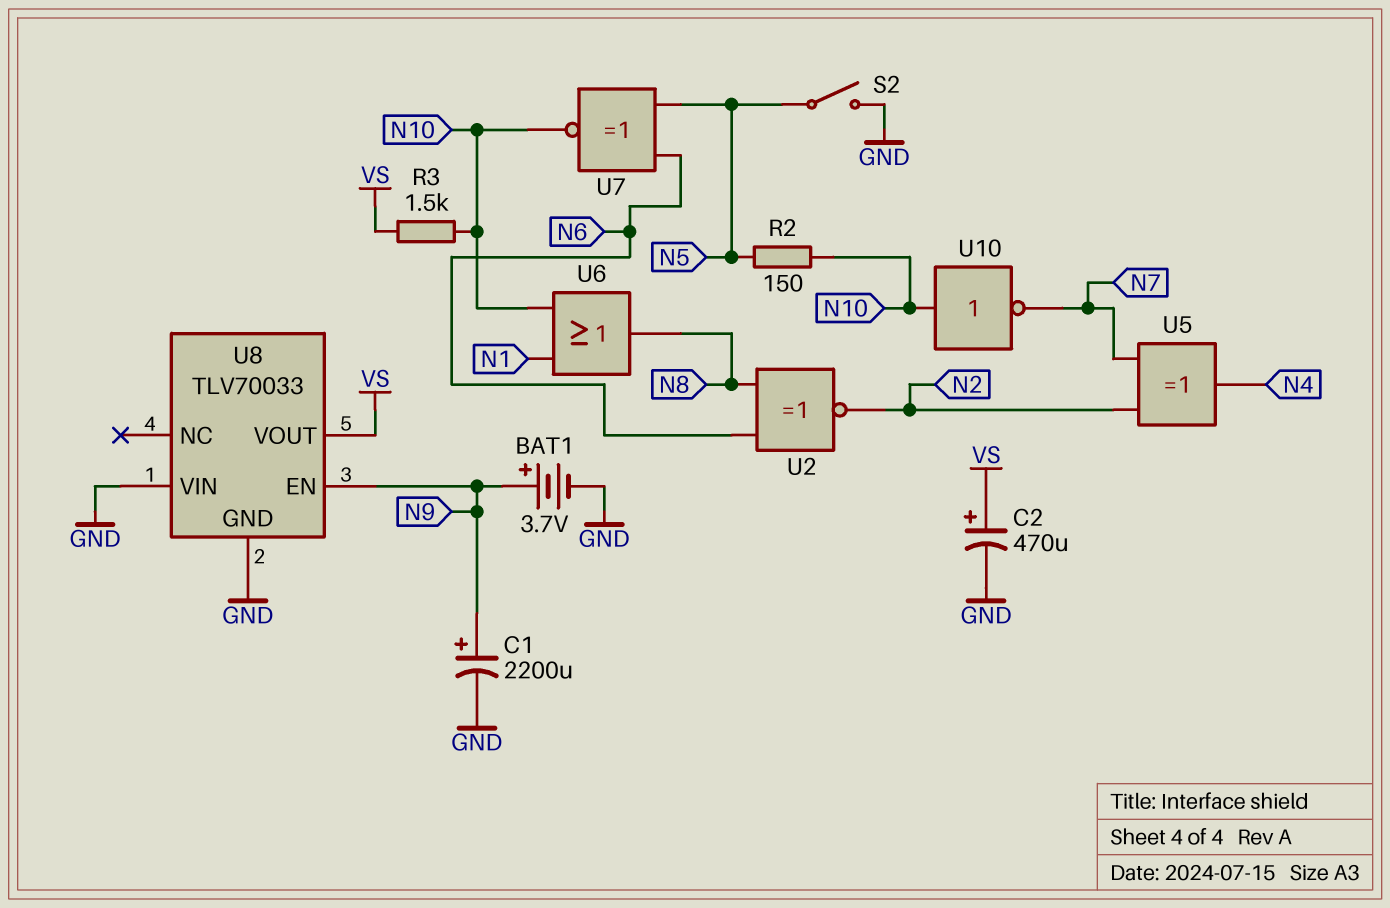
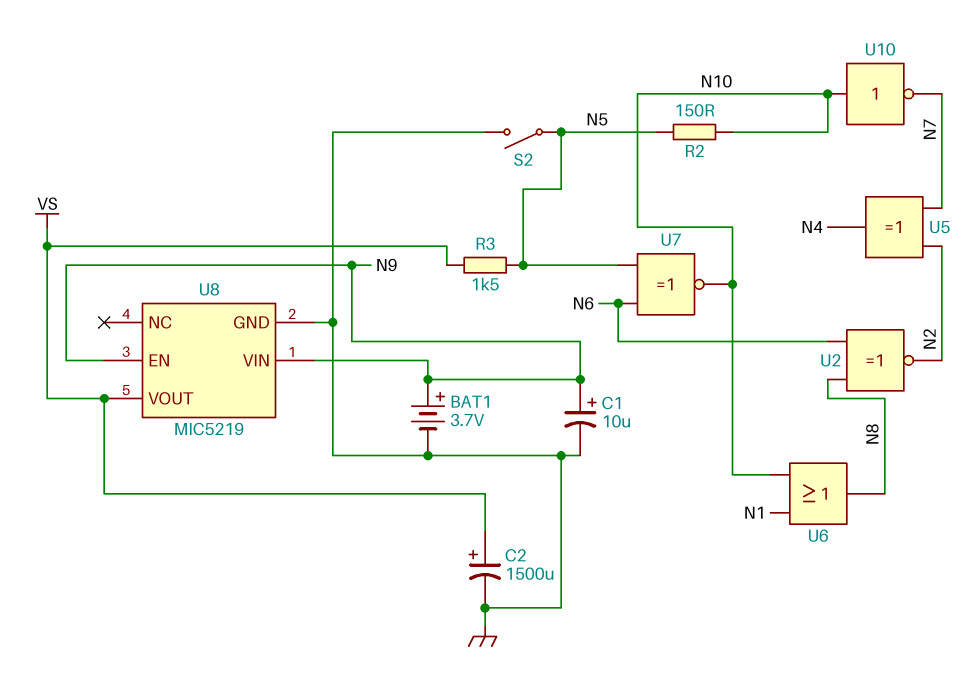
C1: 2200uF (plus N9, minus GND) -> 10uF (plus N9, minus GND)
C2: 470uF (plus VS, minus GND) -> 1500uF (plus VS, minus GND)
R3: 1.5k (N10, VS) -> 1.5k (N5, VS)
U8: TLV70033 -> MIC5219
U8 pin VIN: GND -> N9

